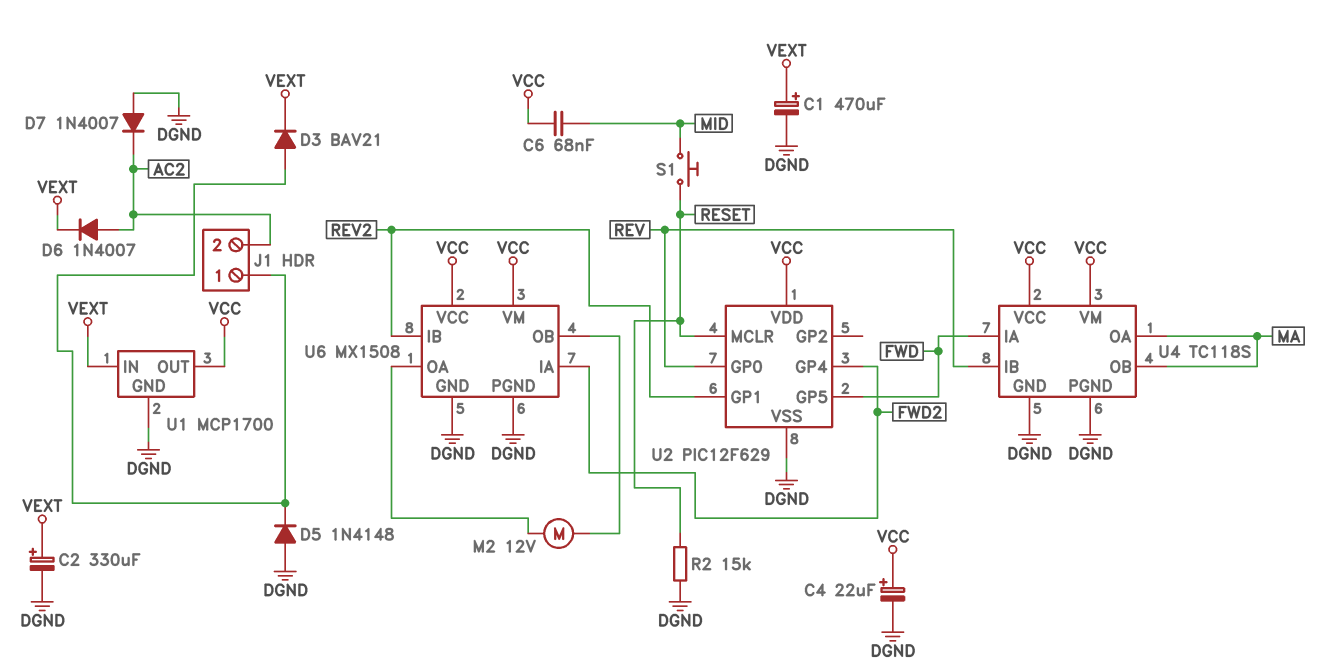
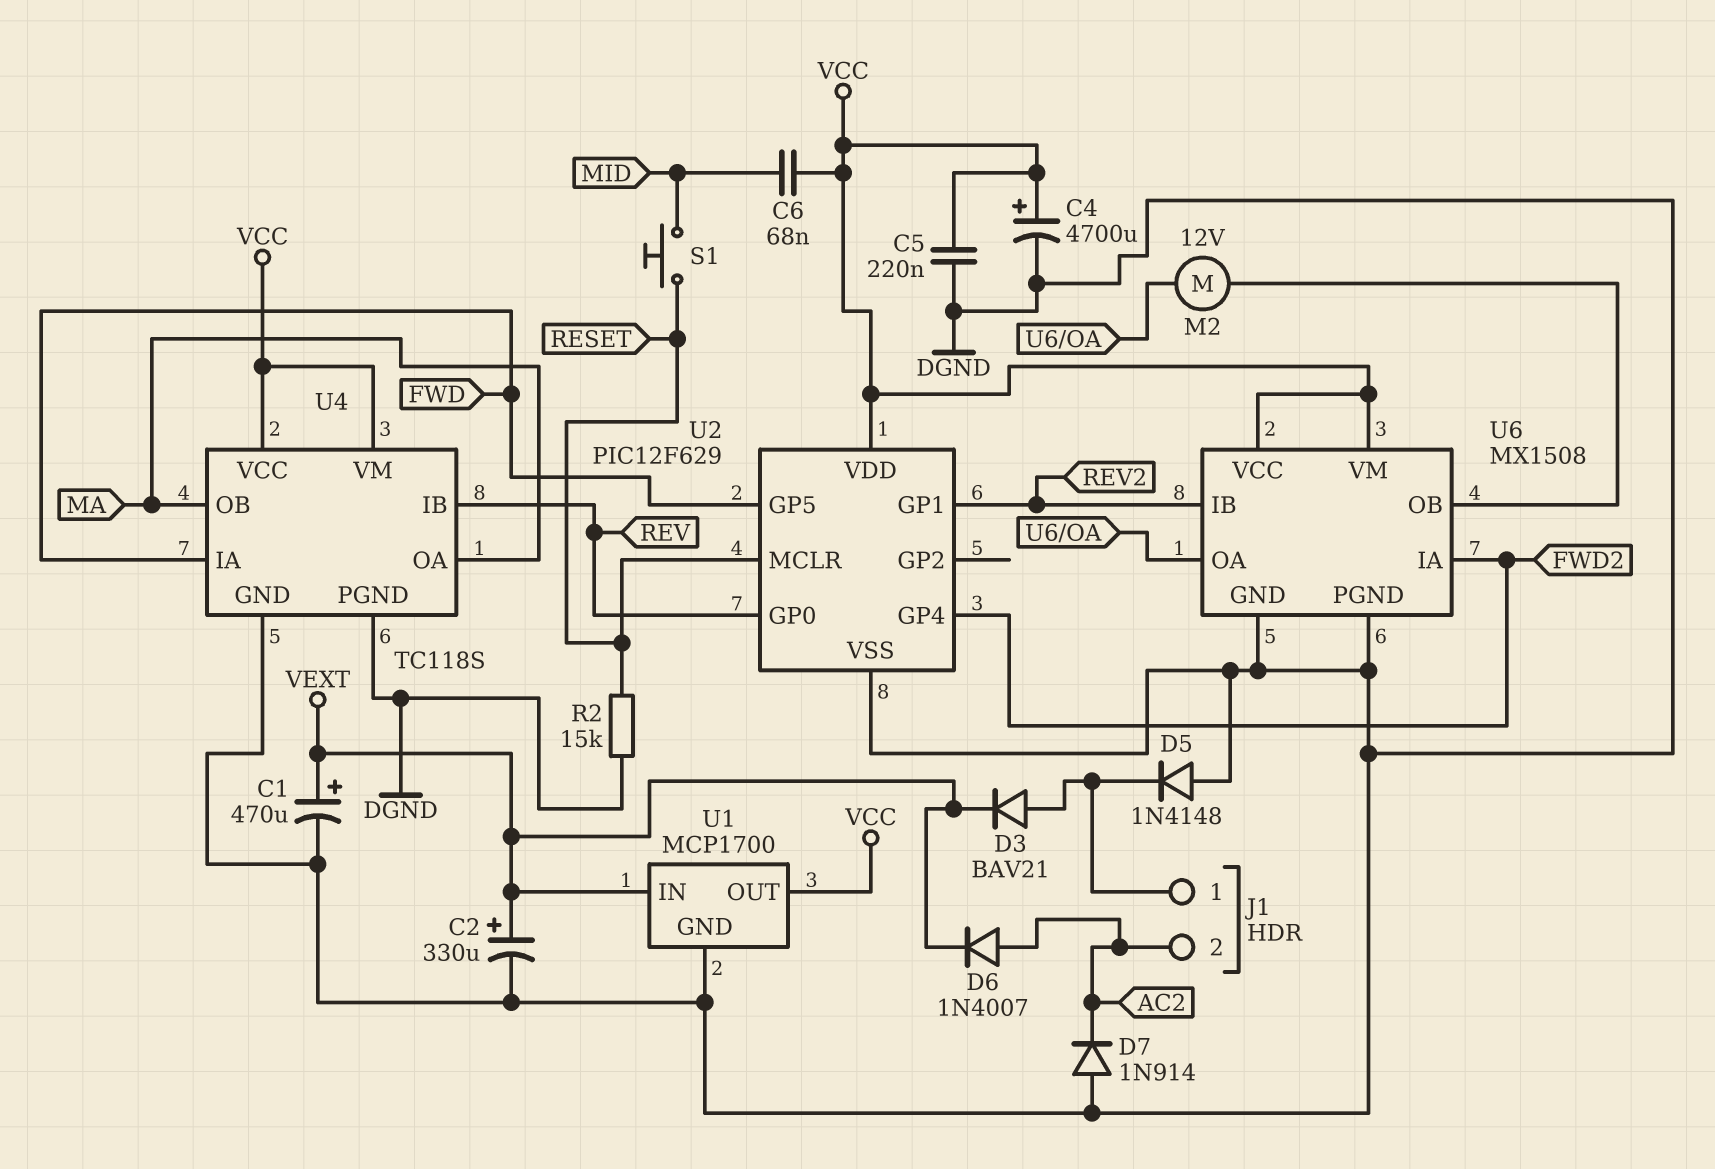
C4: 22uF (plus VCC, minus DGND) -> 4700uF (plus VCC, minus DGND)
C5: none -> 220nF (DGND, VCC)
D7: diode 1N4007 (A DGND, K AC2) -> diode 1N914 (A DGND, K AC2)

